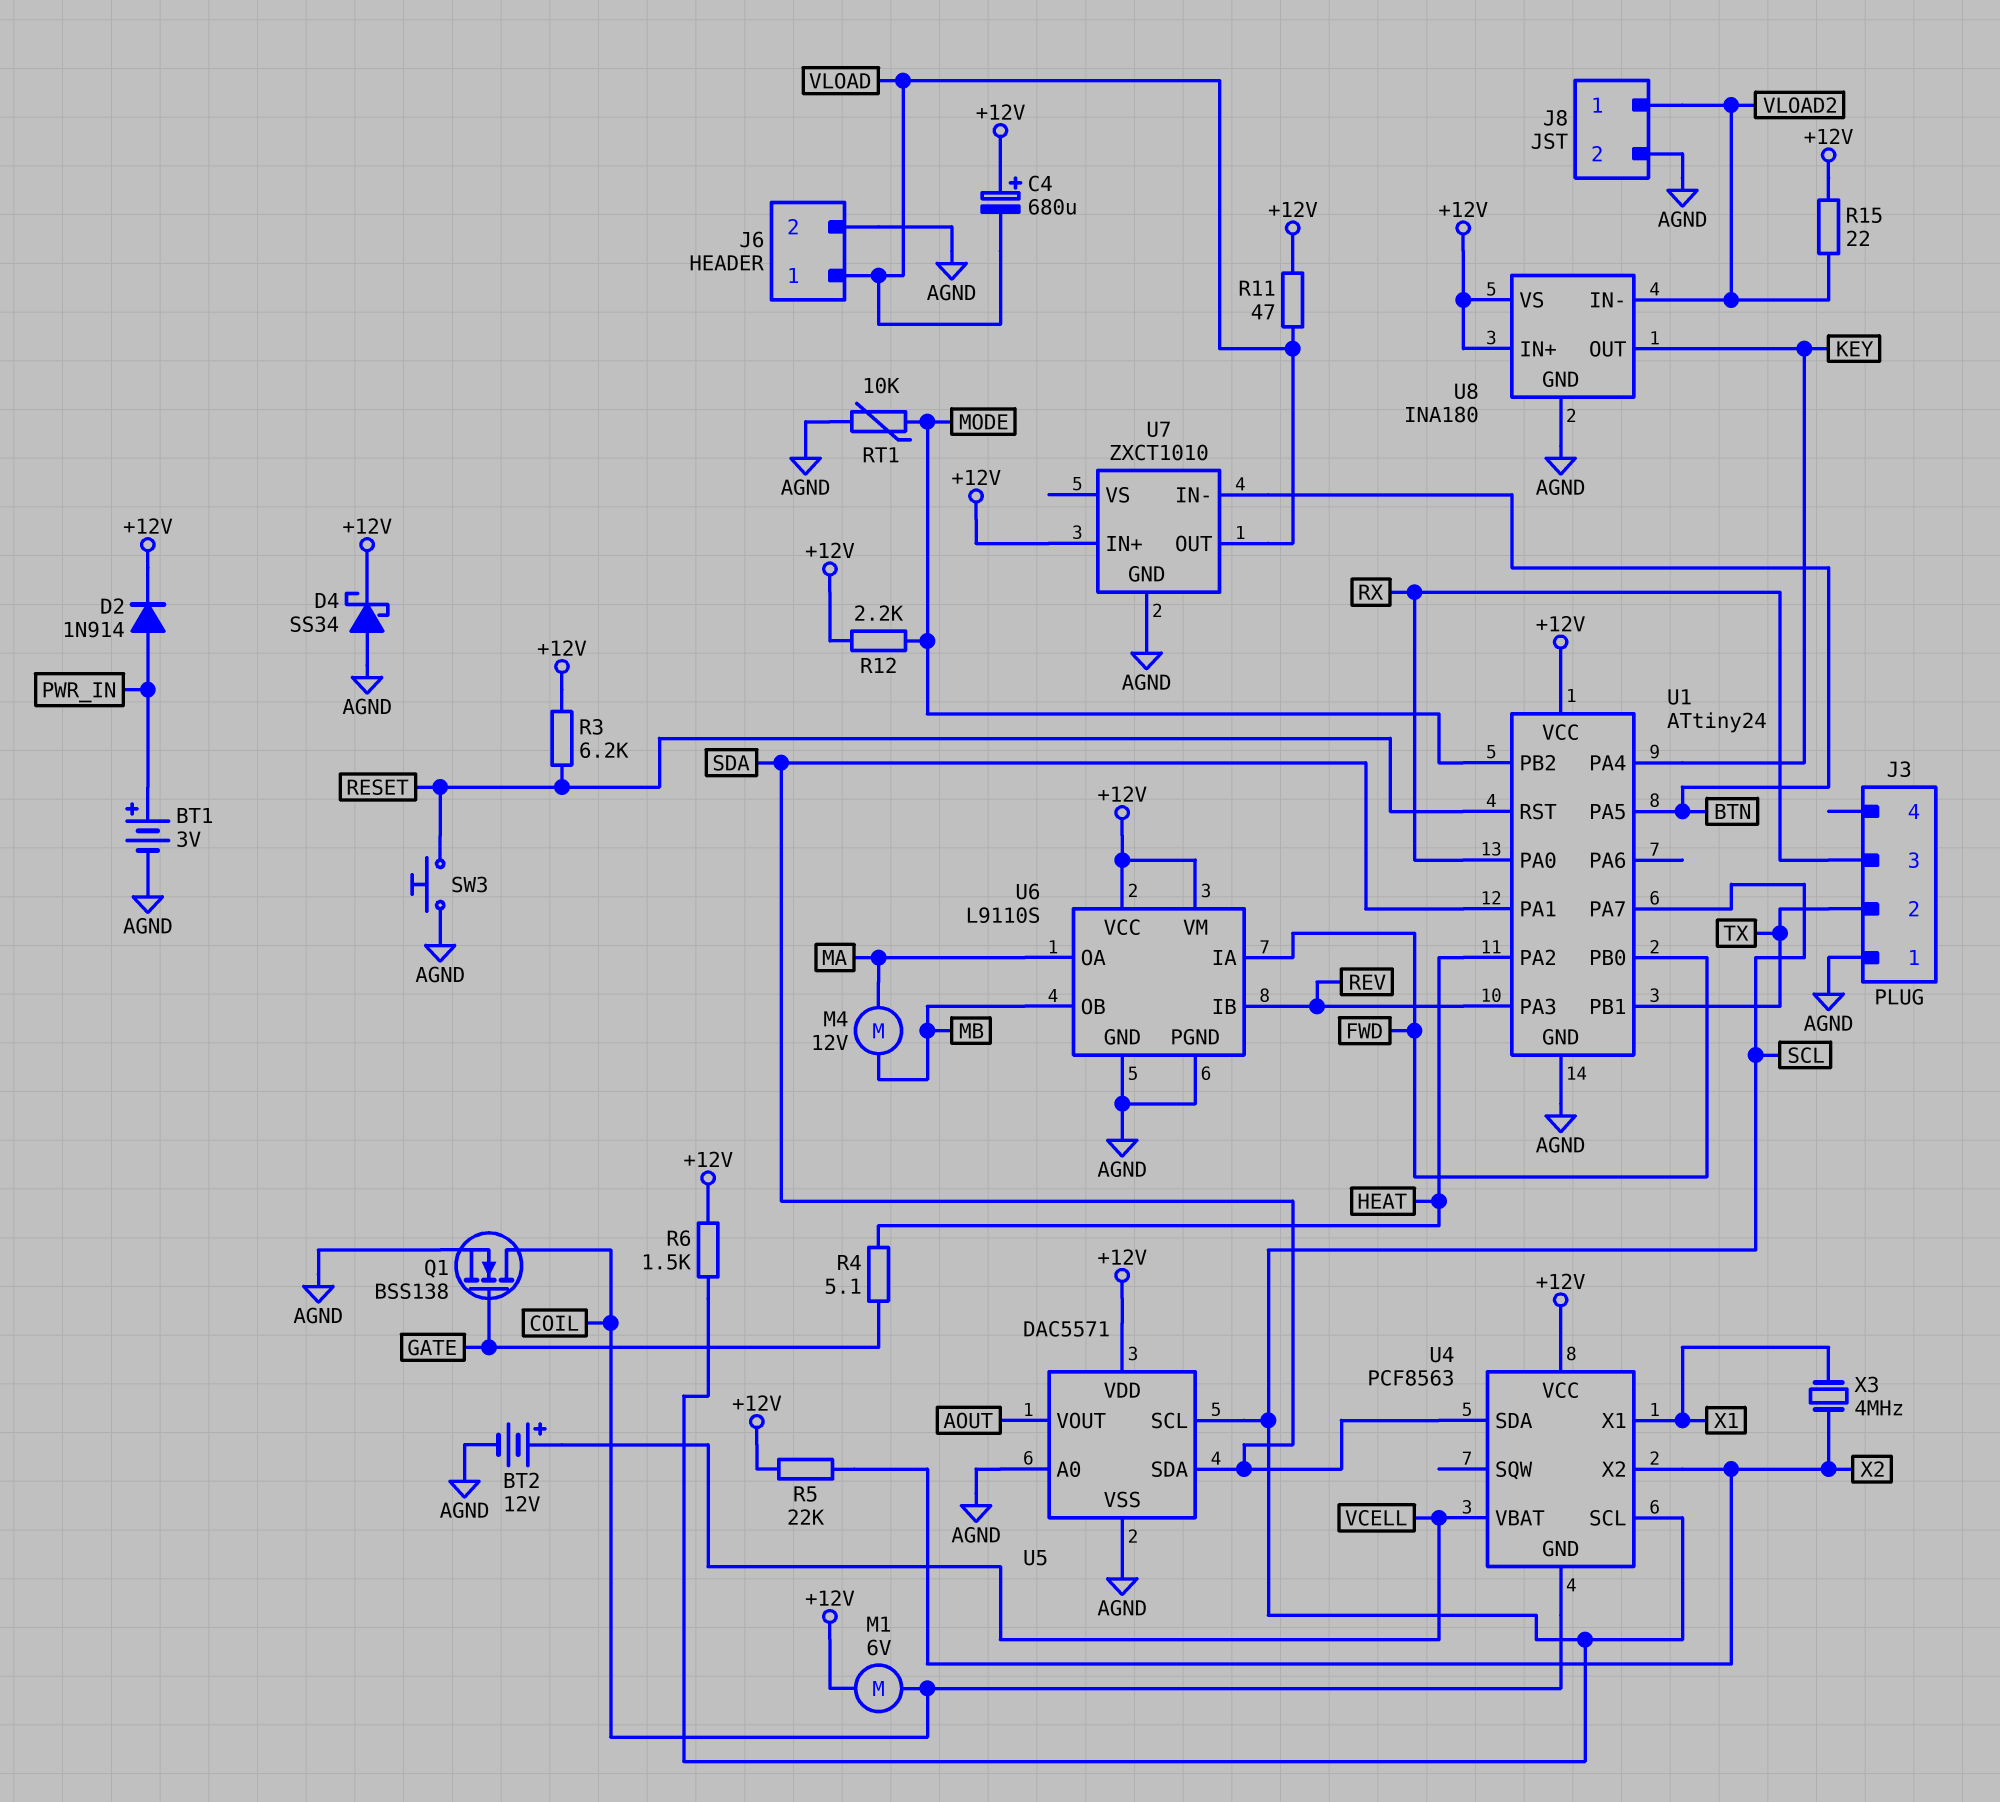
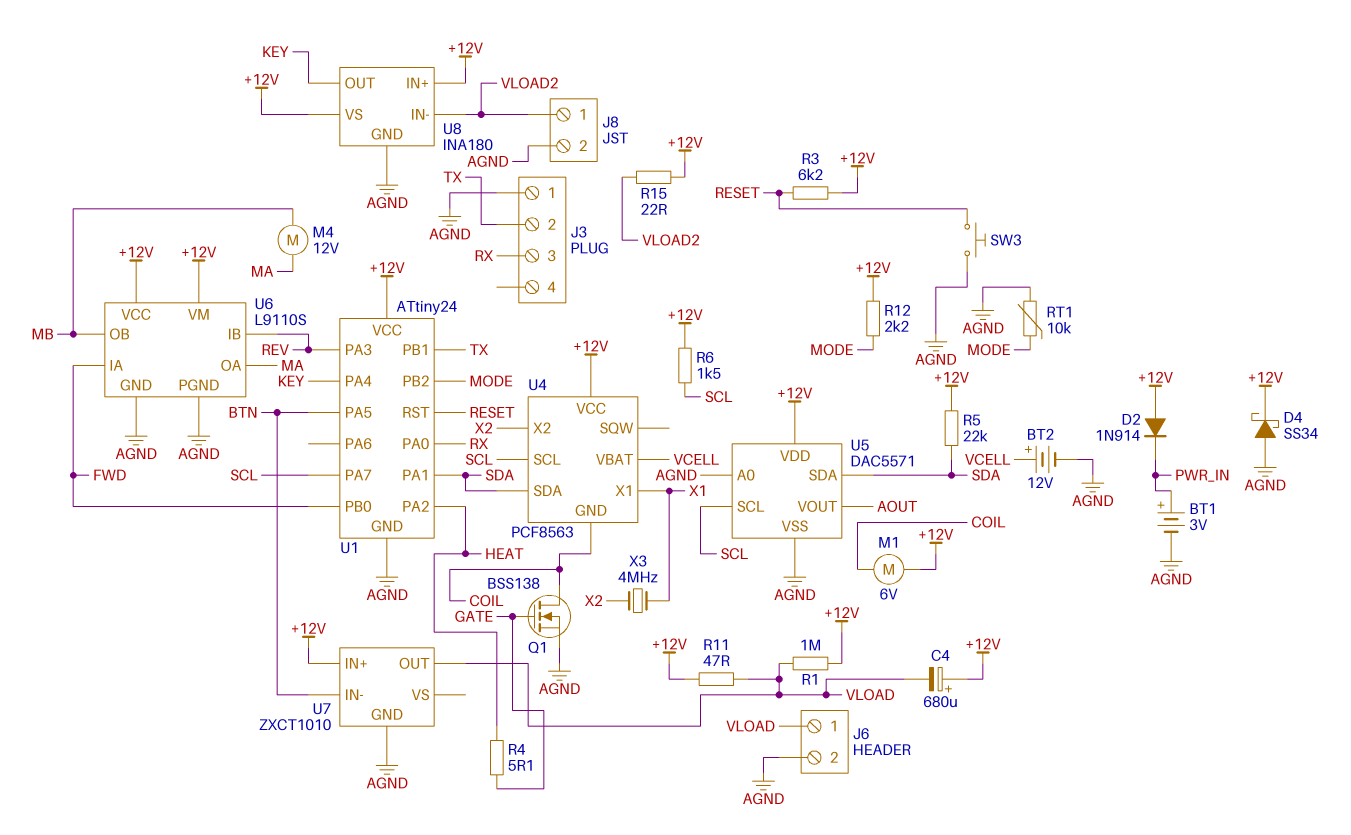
D2: diode 1N914 (A PWR_IN, K +12V) -> diode 1N914 (A +12V, K PWR_IN)
R1: none -> 1M (+12V, VLOAD)
R5: 22k (+12V, X2) -> 22k (+12V, SDA)

